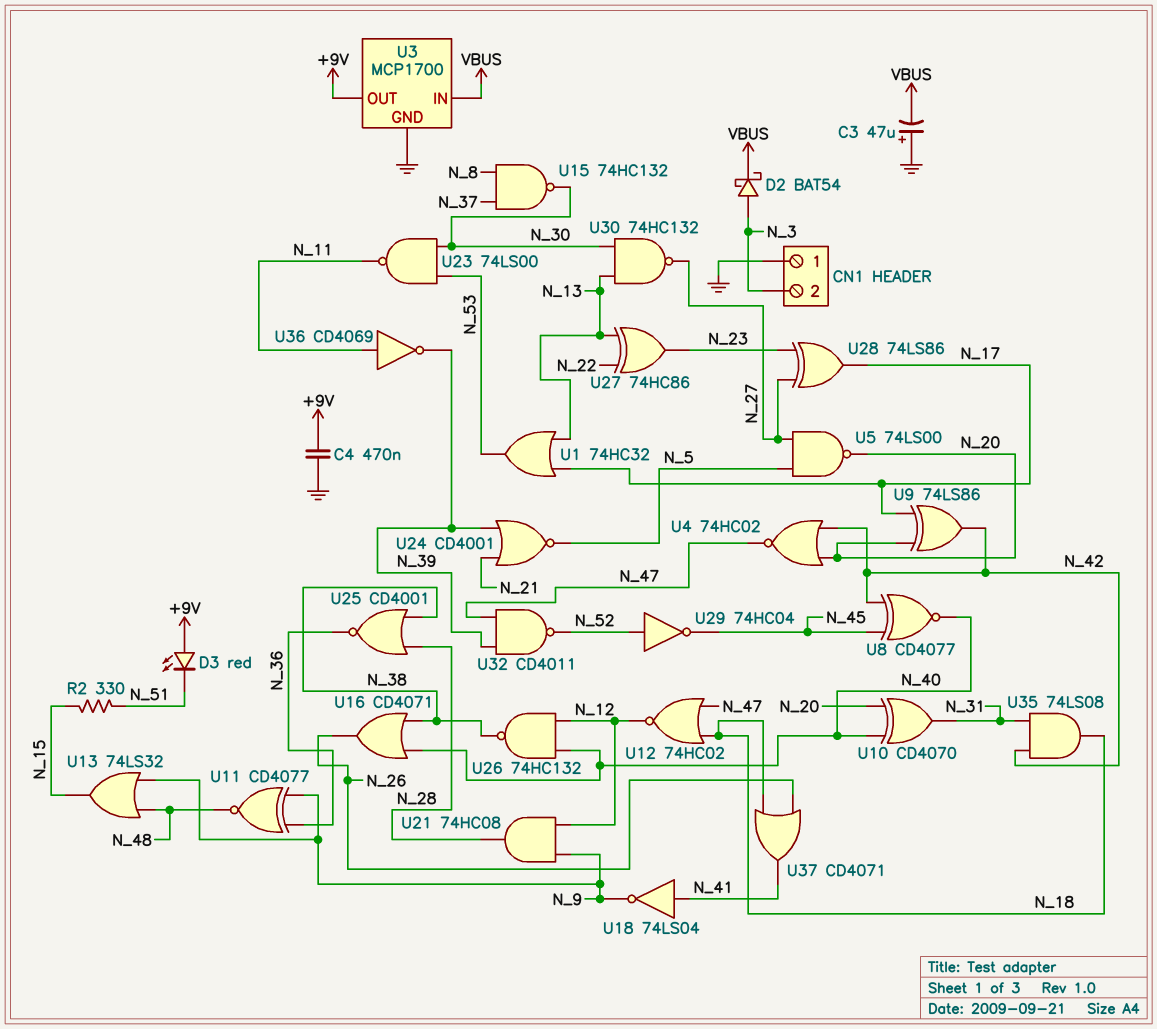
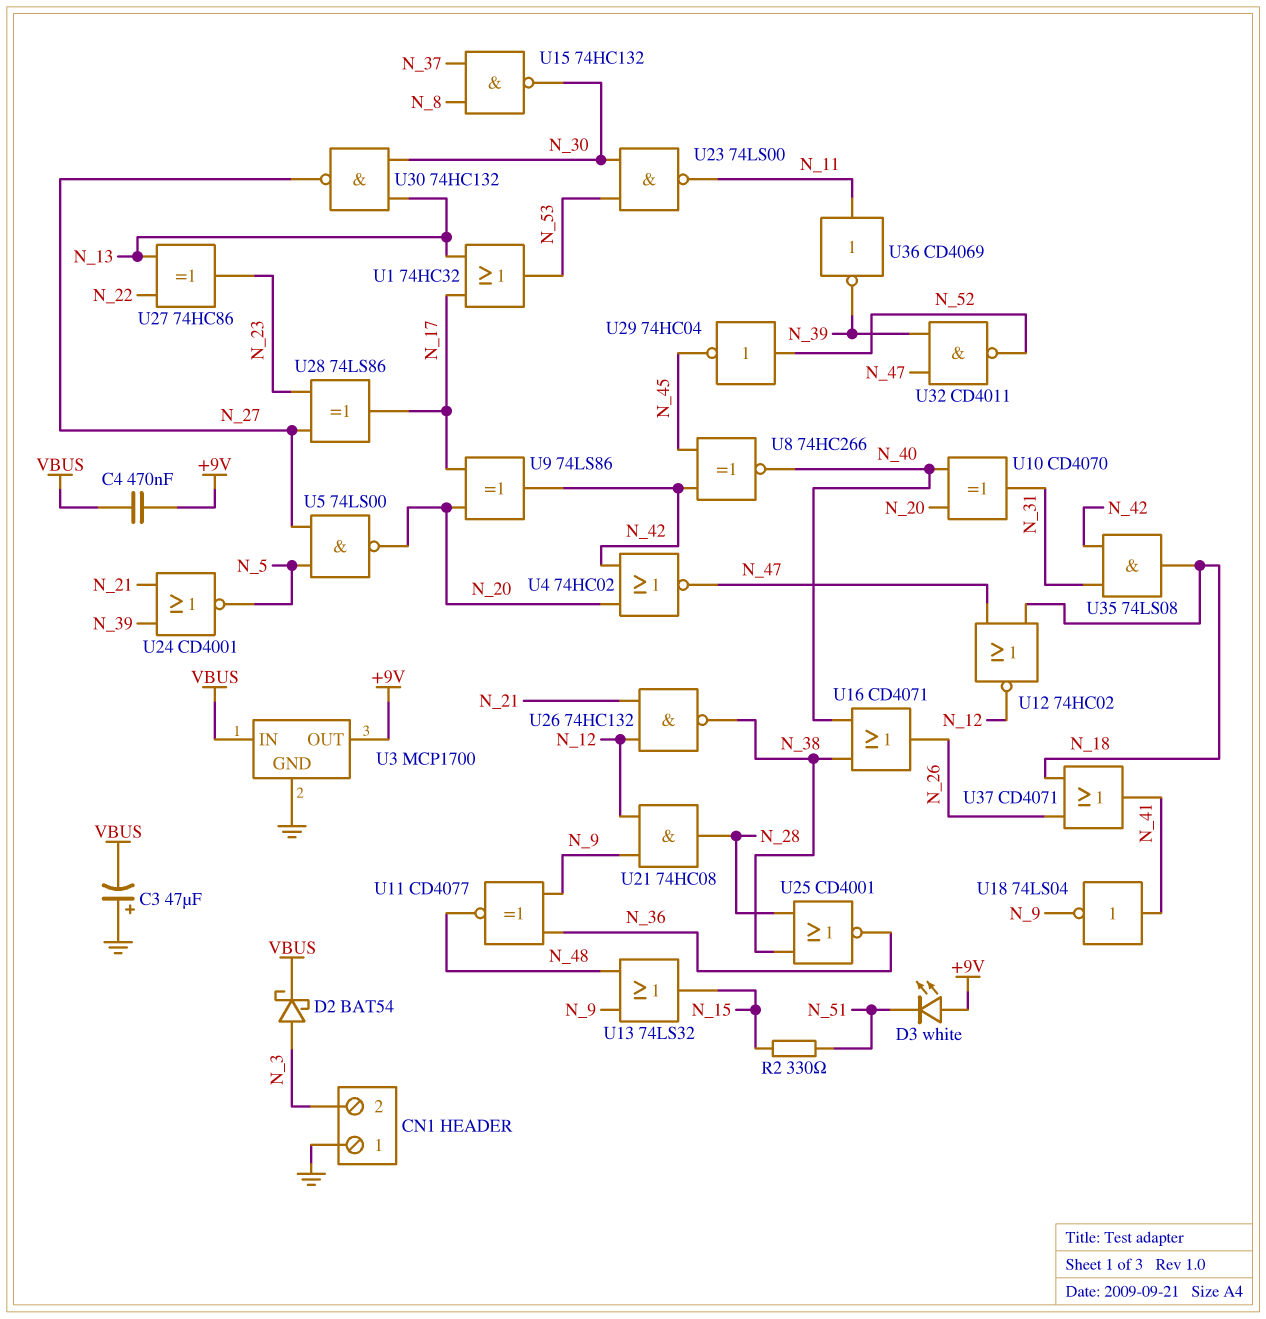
C4: 470nF (+9V, GND) -> 470nF (+9V, VBUS)
D3: LED red (A +9V, K N_51) -> LED white (A +9V, K N_51)
U8: XNOR CD4077 (in N_42, in N_45, out N_40) -> XNOR 74HC266 (in N_42, in N_45, out N_40)
U26: NAND 74HC132 (in N_12, in N_40, out N_38) -> NAND 74HC132 (in N_12, in N_21, out N_38)

